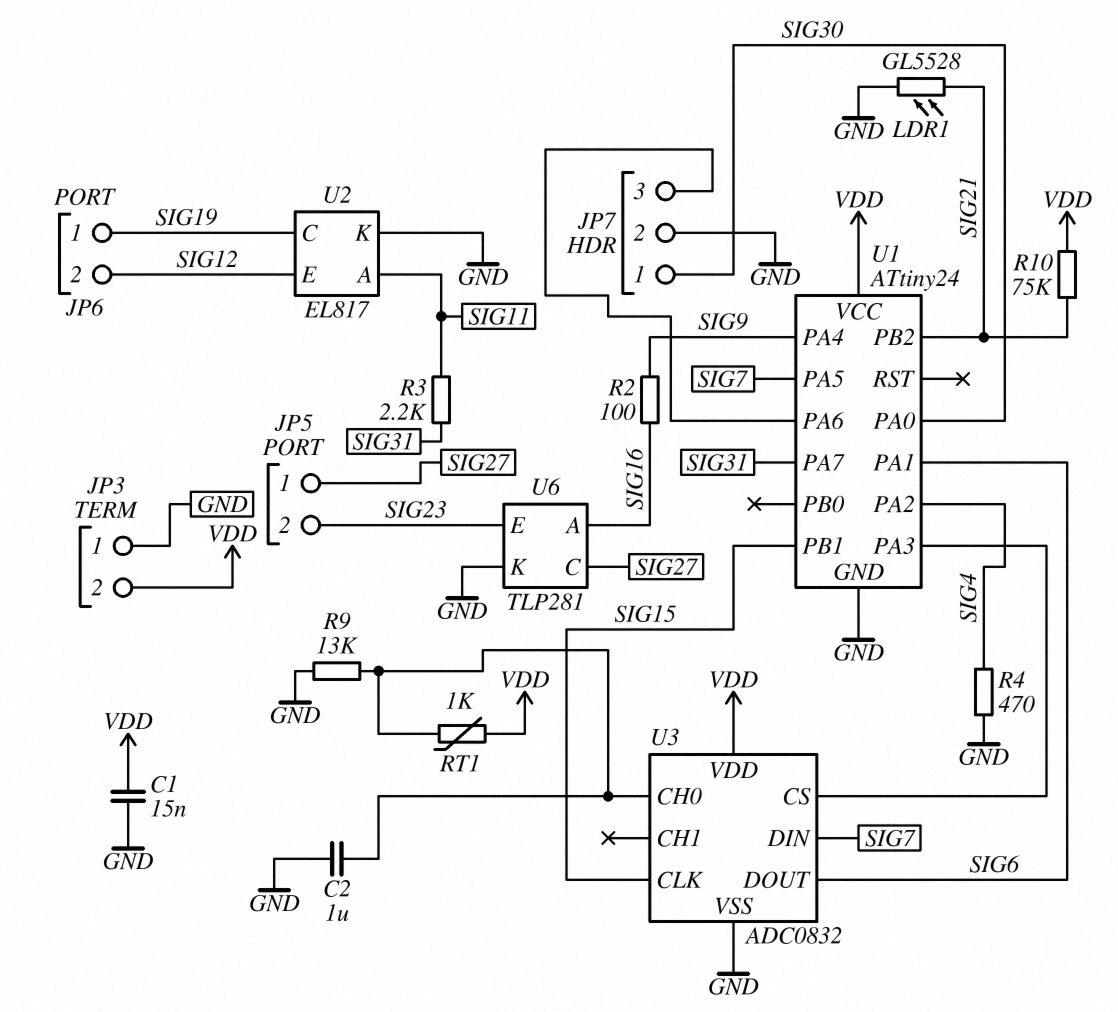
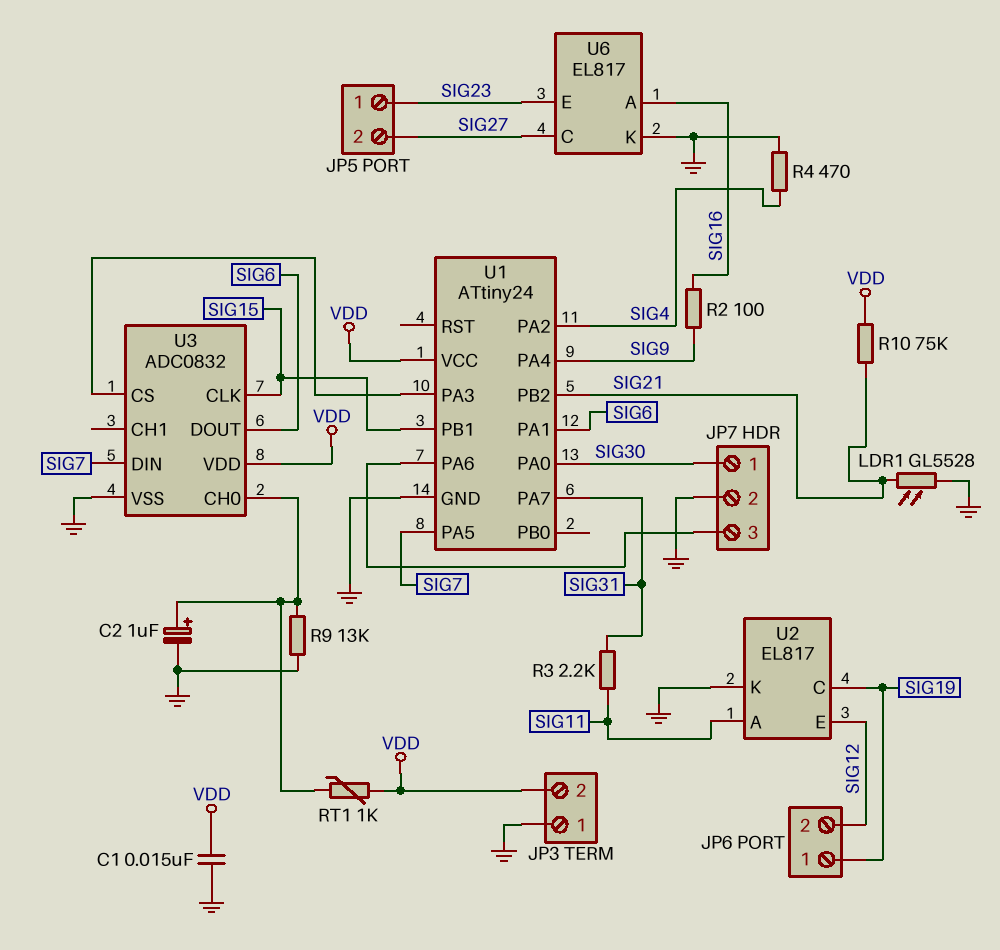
C2: 1uF (GND, U3/CH0) -> 1uF (plus U3/CH0, minus GND)
JP5 pin 1: SIG27 -> SIG23
JP5 pin 2: SIG23 -> SIG27
U6: TLP281 -> EL817

